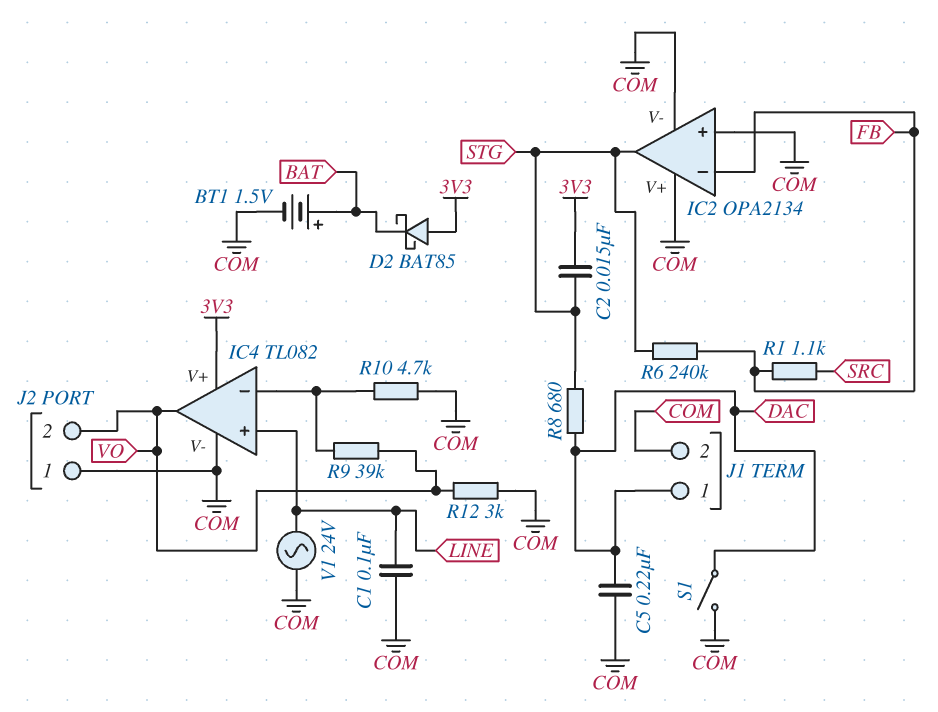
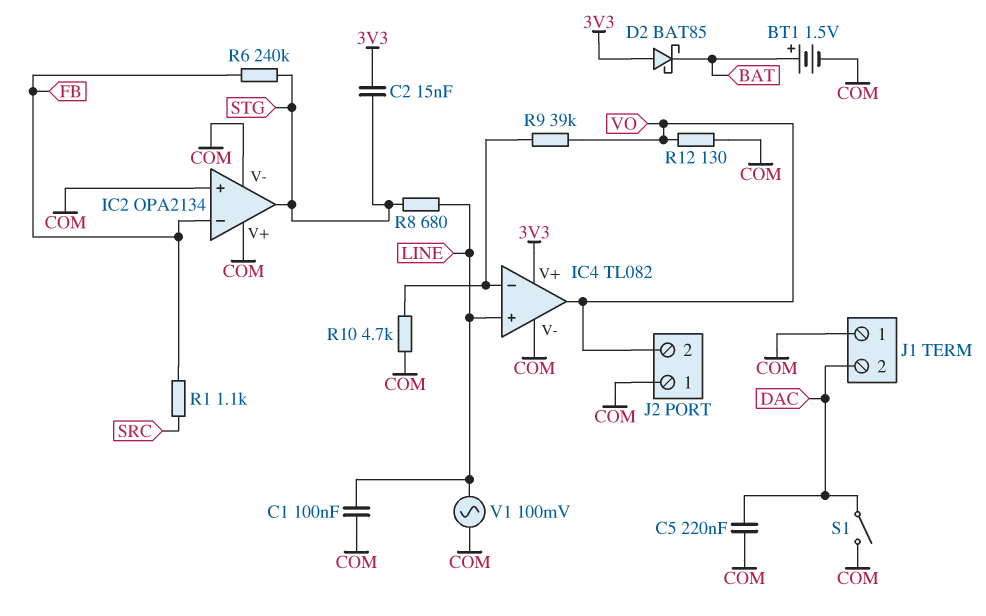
J1 pin 1: DAC -> COM
J1 pin 2: COM -> DAC
R8: 680 (DAC, STG) -> 680 (LINE, STG)
R12: 3k (COM, VO) -> 130 (COM, VO)
V1: AC 24V (COM, LINE) -> AC 100mV (COM, LINE)

